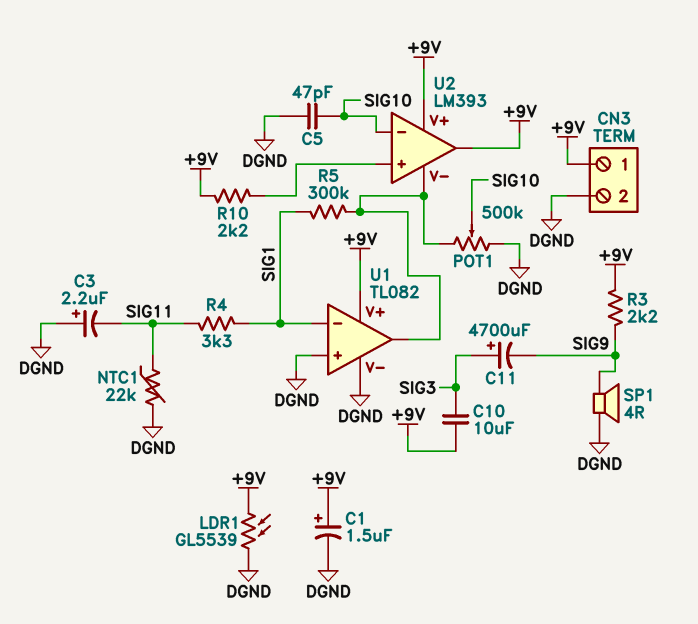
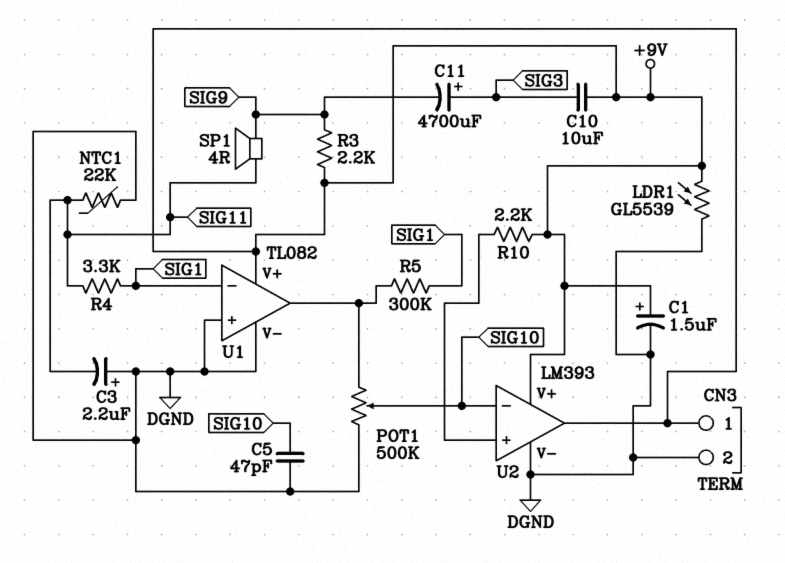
SP1: speaker 4R (DGND, SIG9) -> speaker 4R (SIG9, SIG11)
U2 pin V-: U1/out -> DGND

